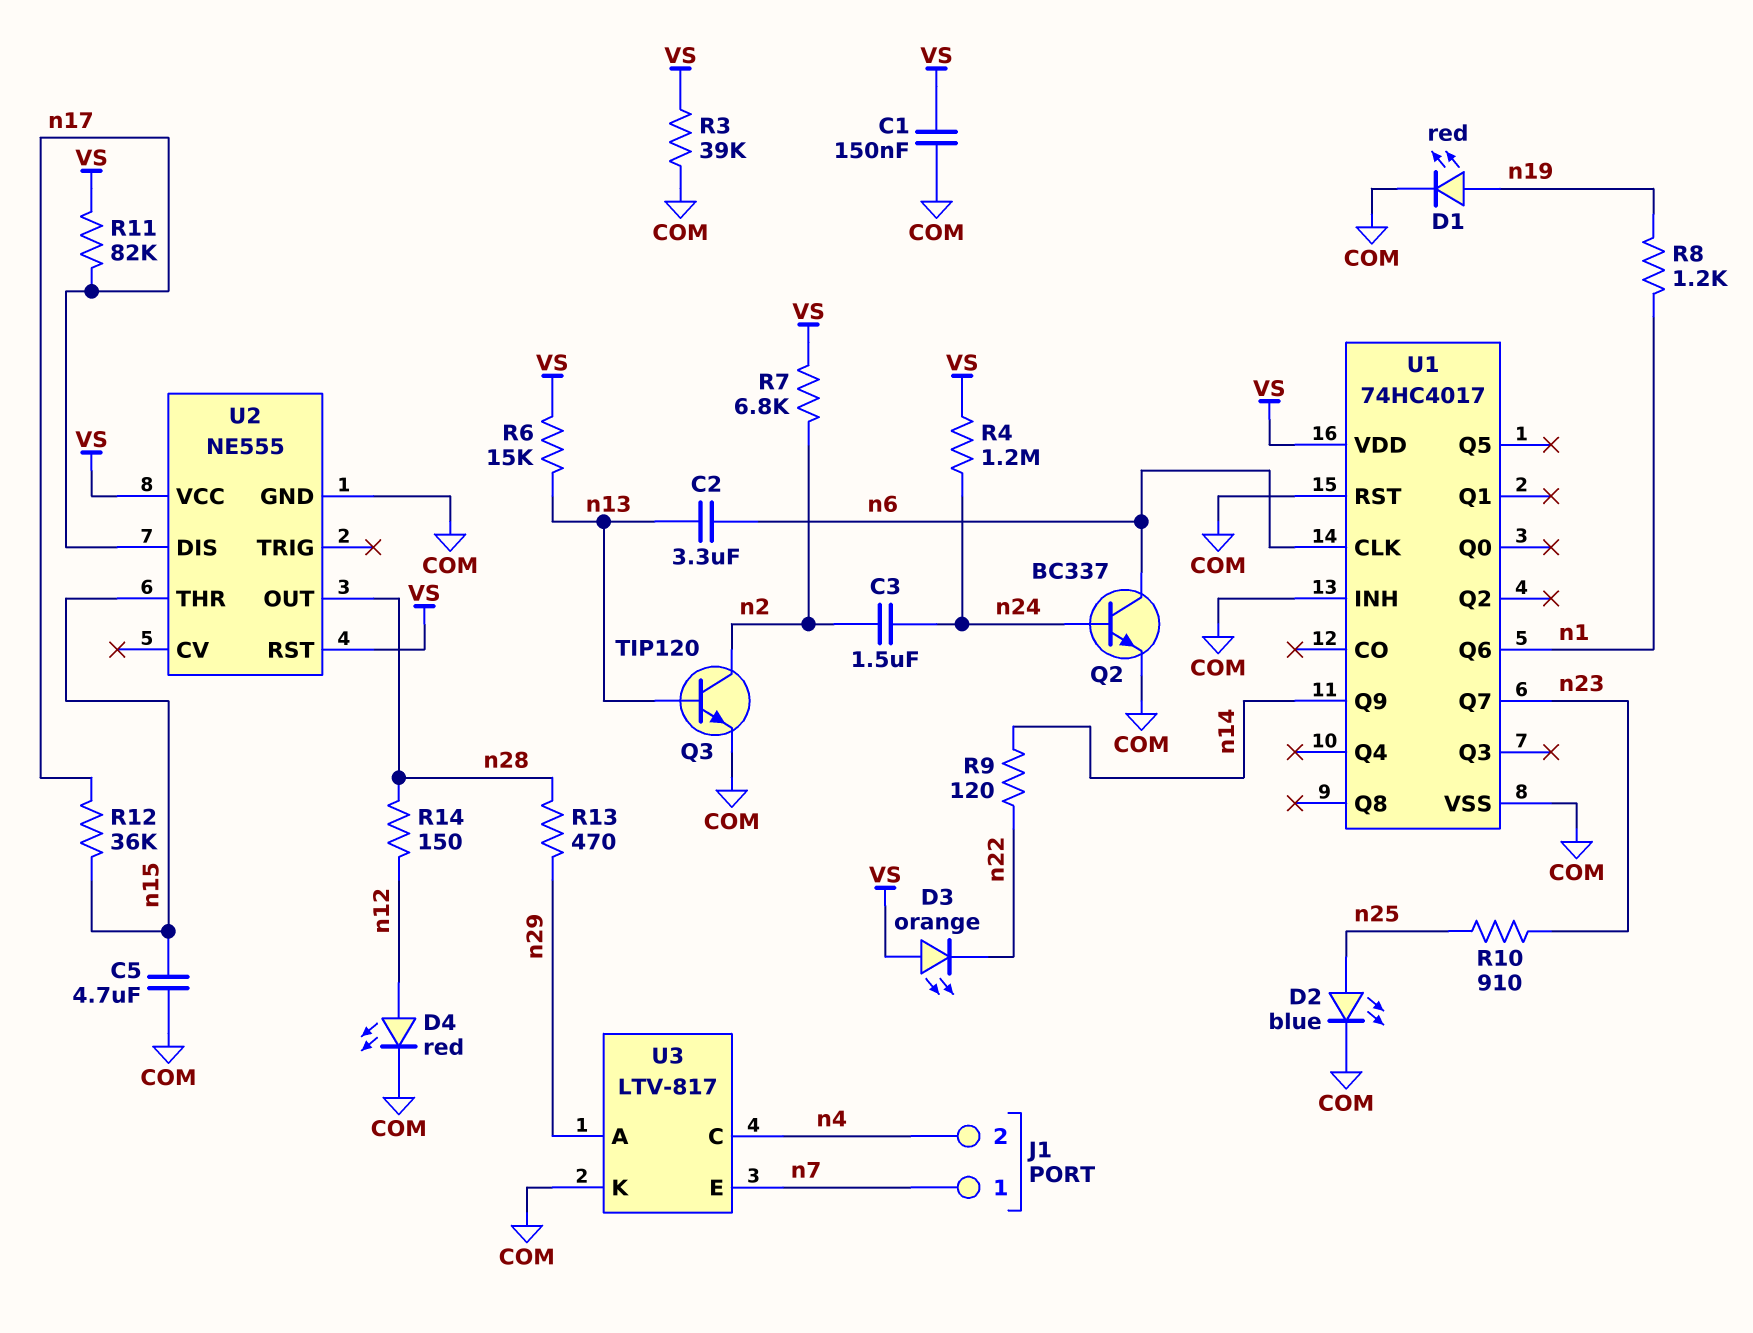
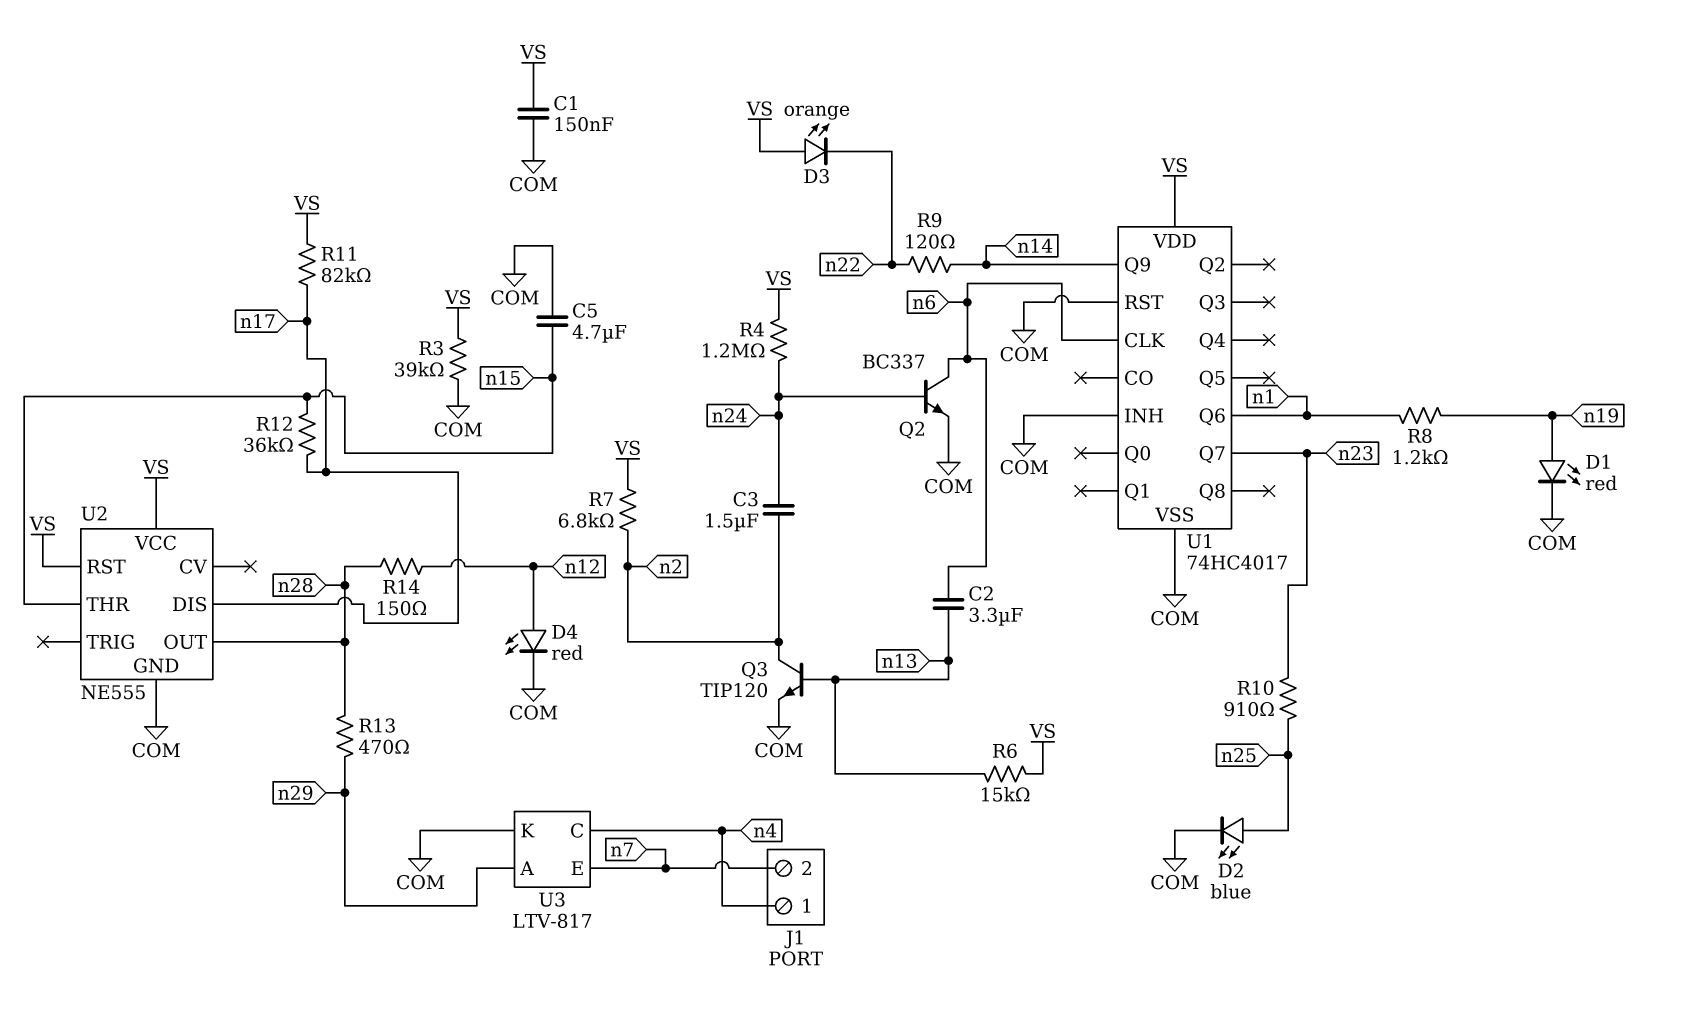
J1 pin 1: n7 -> n4
J1 pin 2: n4 -> n7

